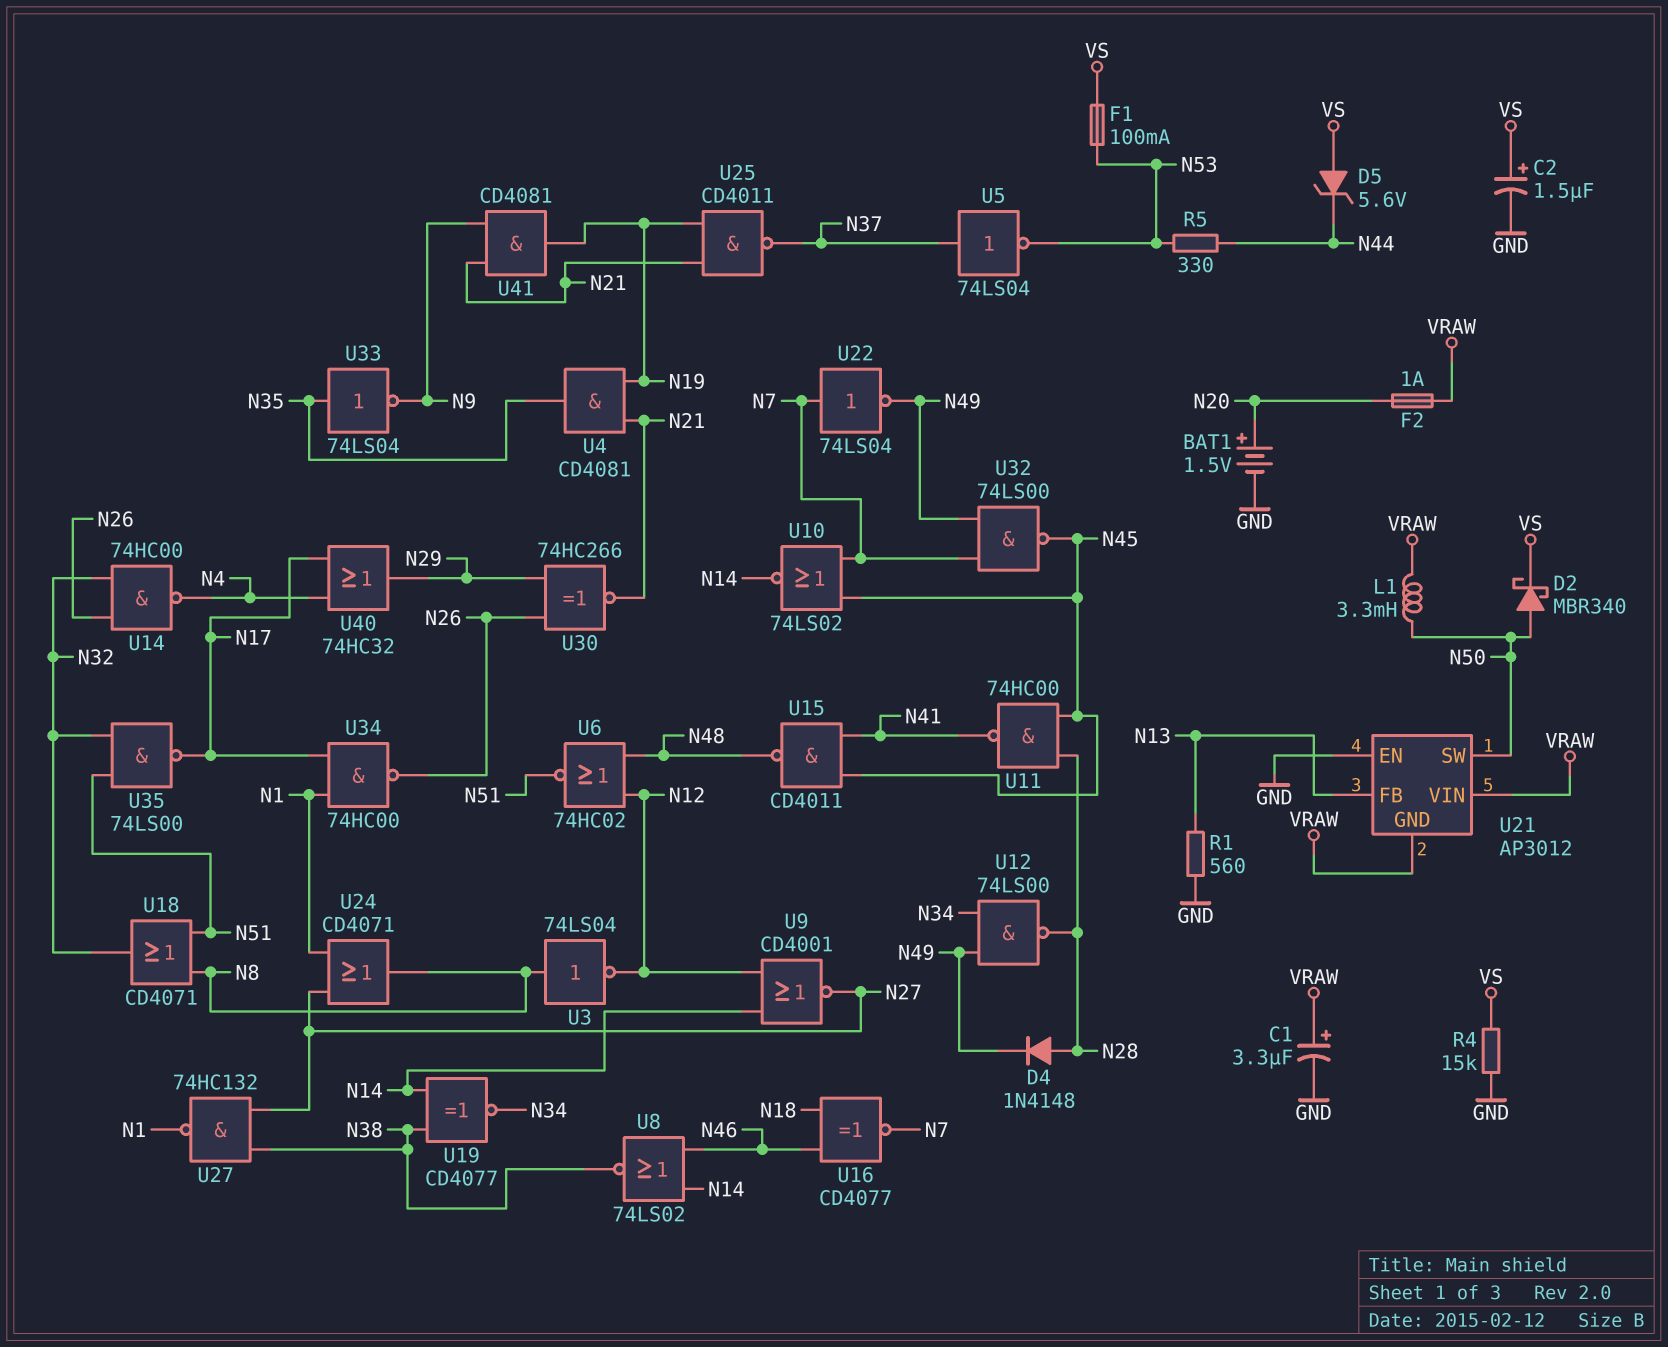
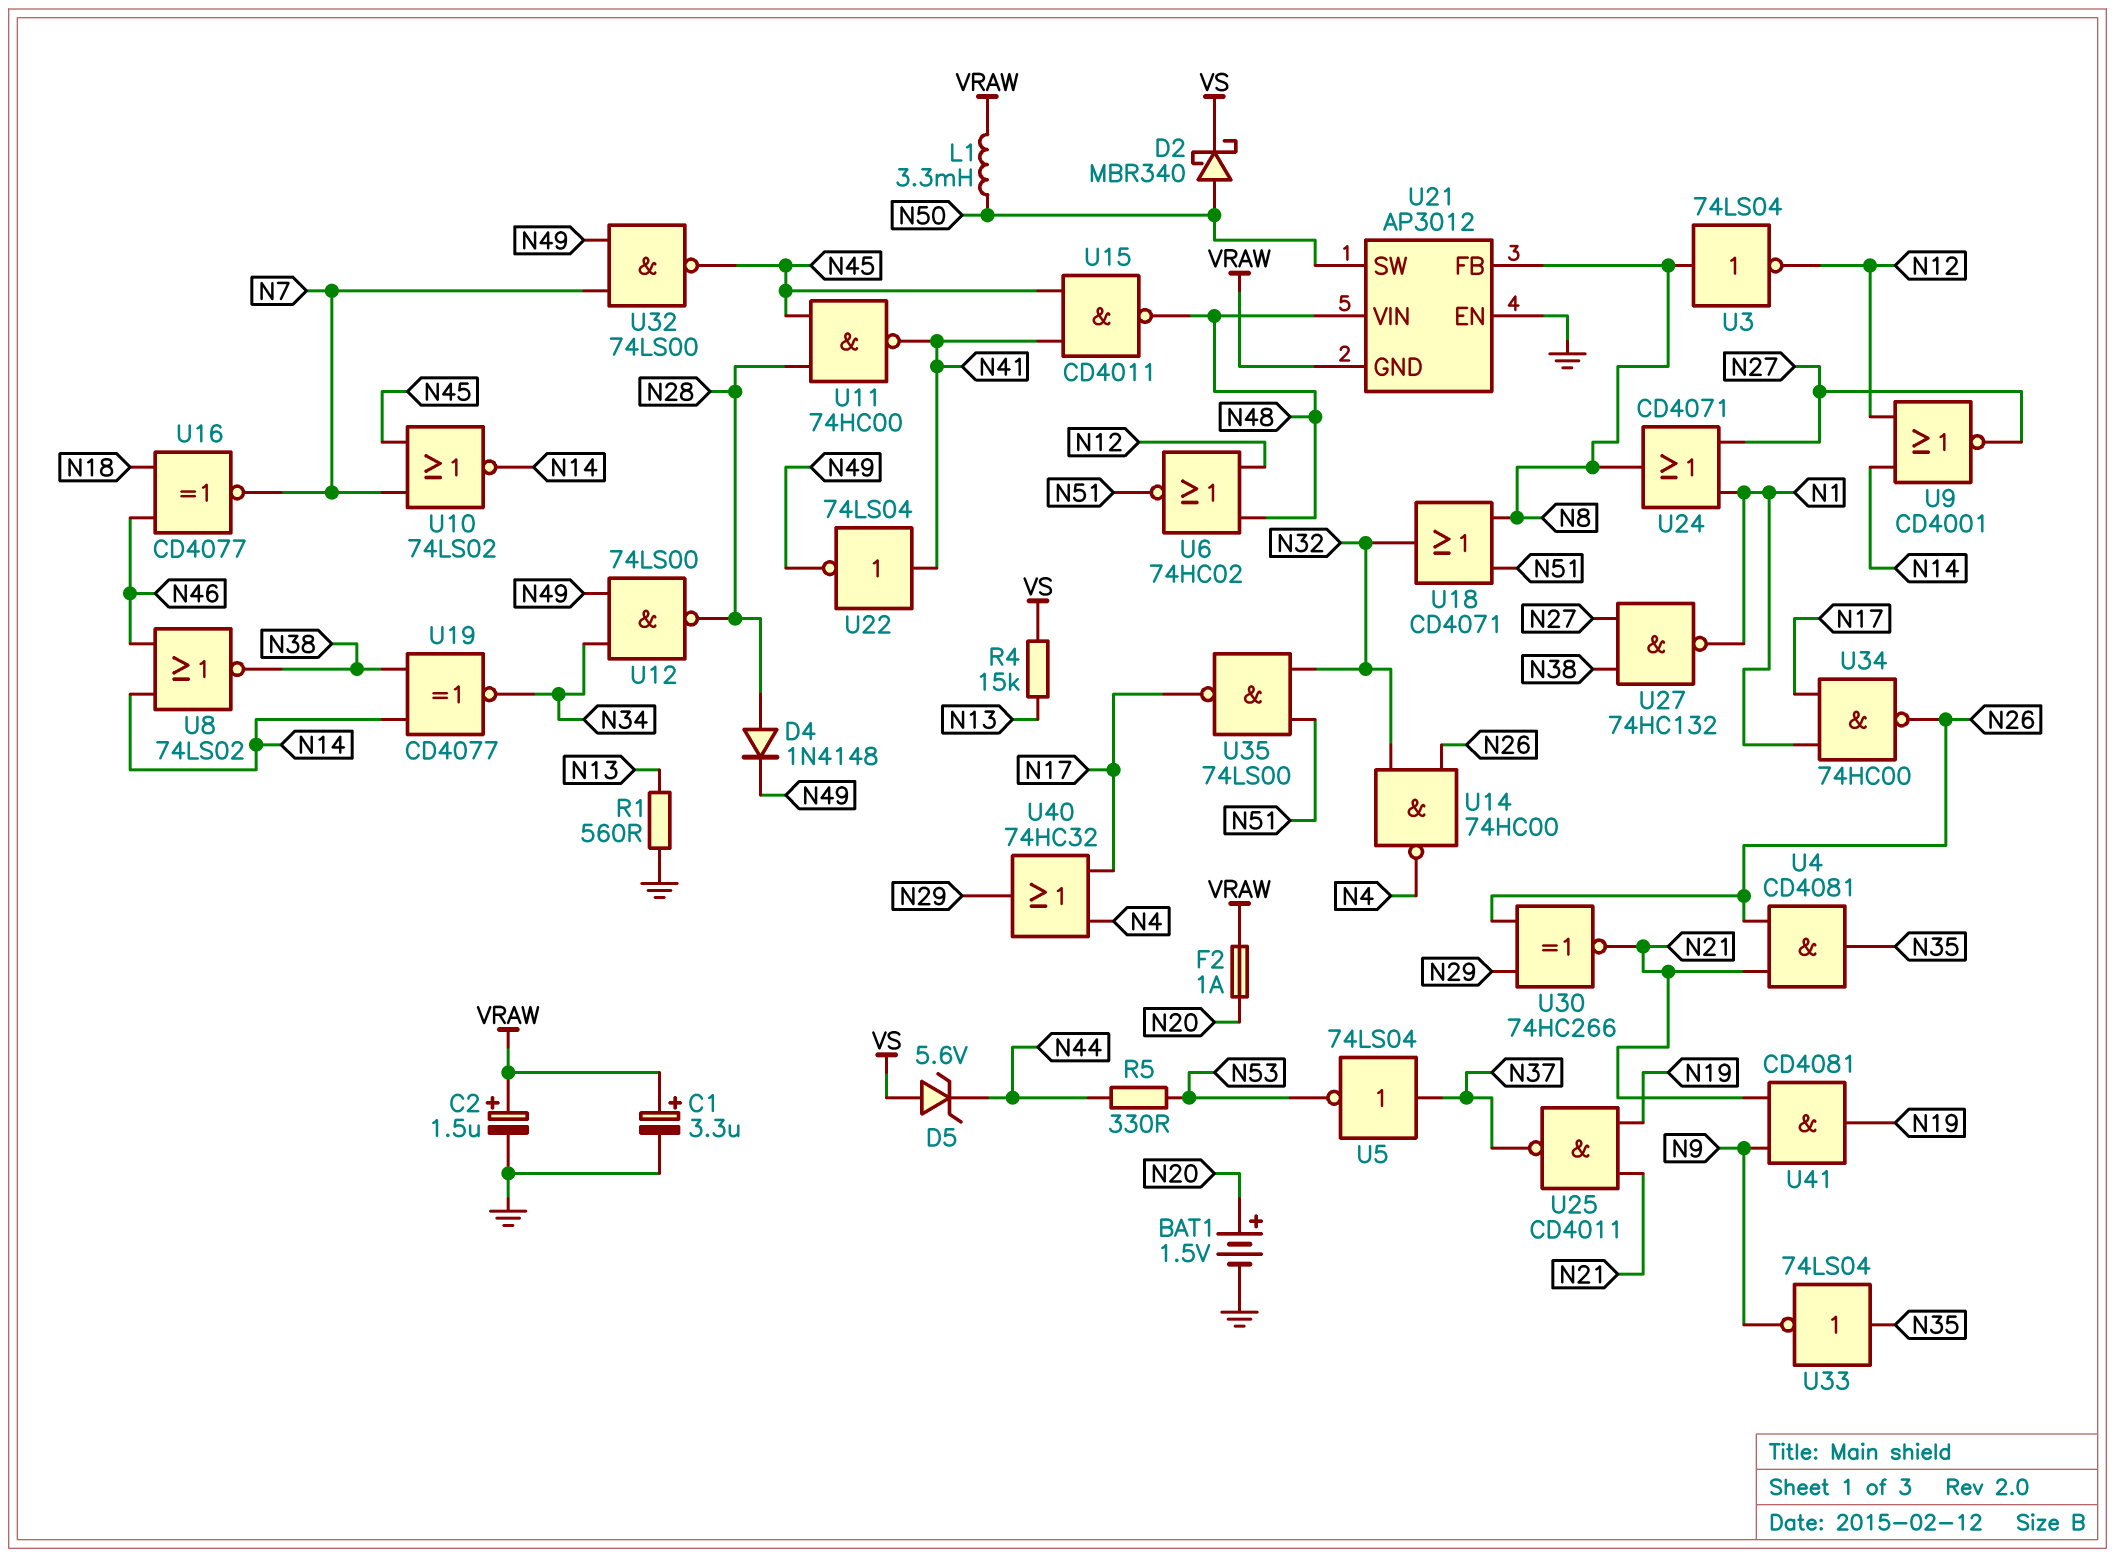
C2: 1.5uF (plus VS, minus GND) -> 1.5uF (plus VRAW, minus GND)
F1: 100mA (N53, VS) -> none
R4: 15k (GND, VS) -> 15k (N13, VS)
U4: AND CD4081 (in N19, in N21, out N35) -> AND CD4081 (in N21, in N26, out N35)
U21 pin FB: N13 -> N8
U21 pin VIN: VRAW -> N48
U22: NOT 74LS04 (in N7, out N49) -> NOT 74LS04 (in N41, out N49)

